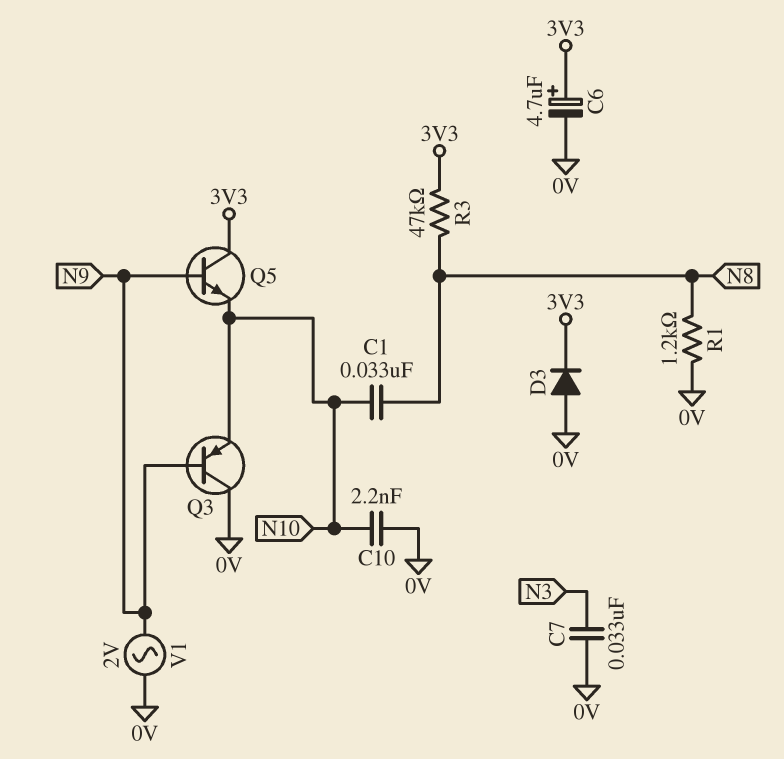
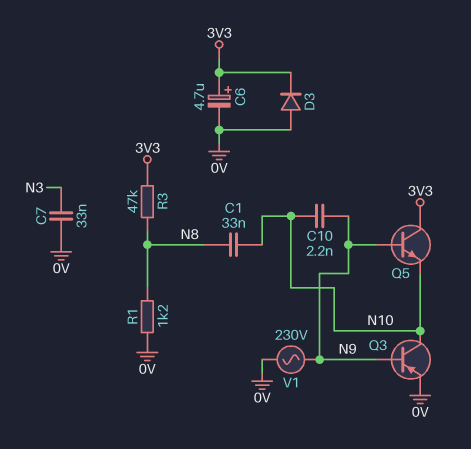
C10: 2.2nF (0V, N10) -> 2.2nF (N9, N10)
Q3: PNP (B N9, C 0V, E N10) -> PNP (B N9, C N10, E 0V)
V1: AC 2V (0V, N9) -> AC 230V (0V, N9)

